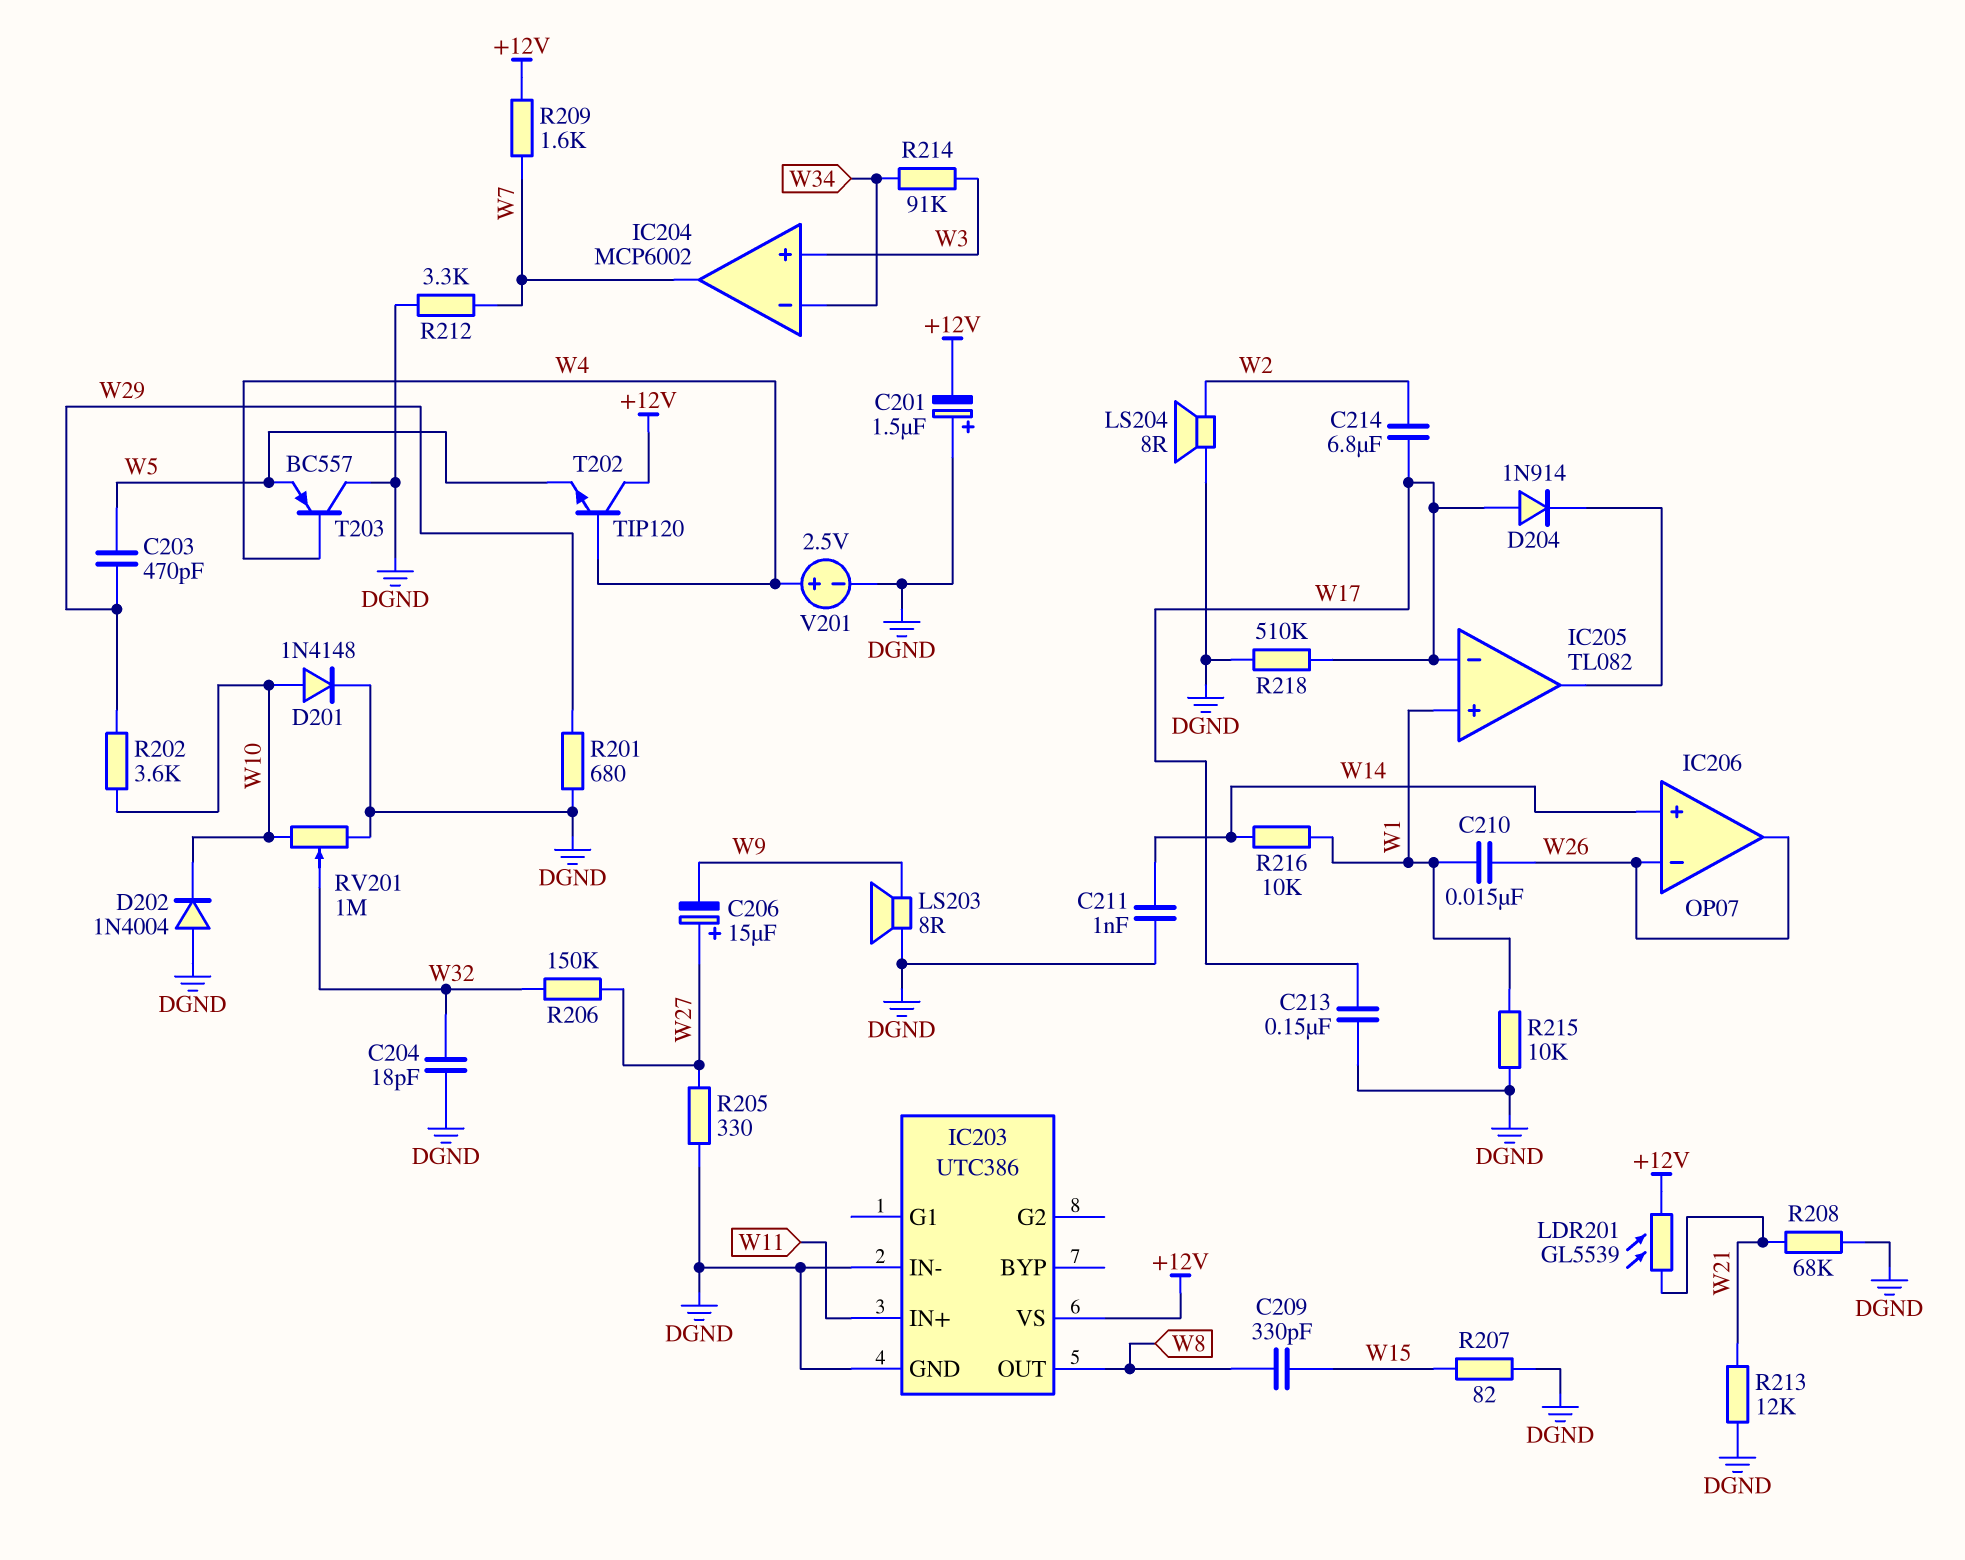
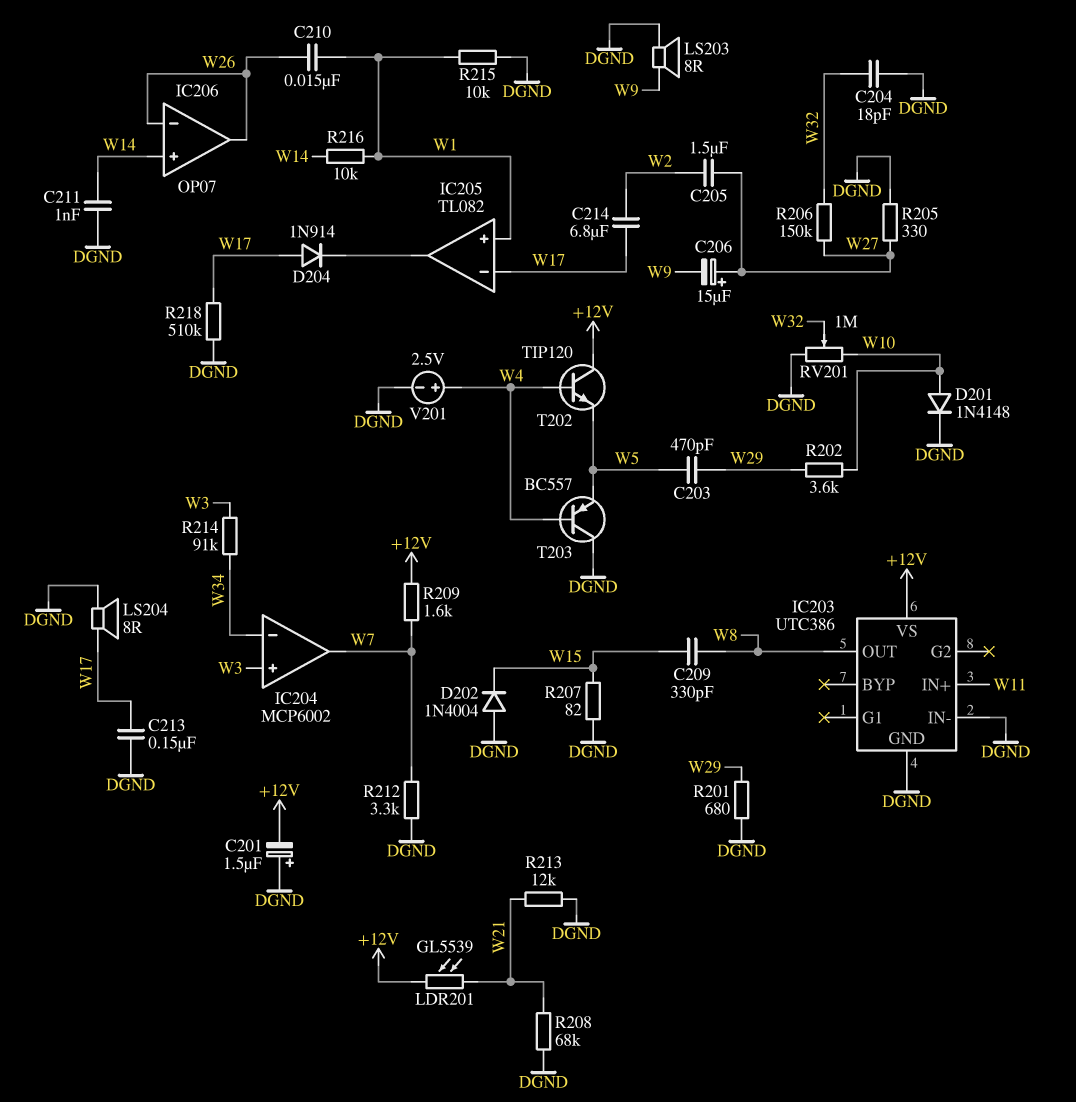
C205: none -> 1.5uF (W2, W27)
D202: diode 1N4004 (A DGND, K W10) -> diode 1N4004 (A DGND, K W15)
LS204: speaker 8R (DGND, W2) -> speaker 8R (DGND, W17)

